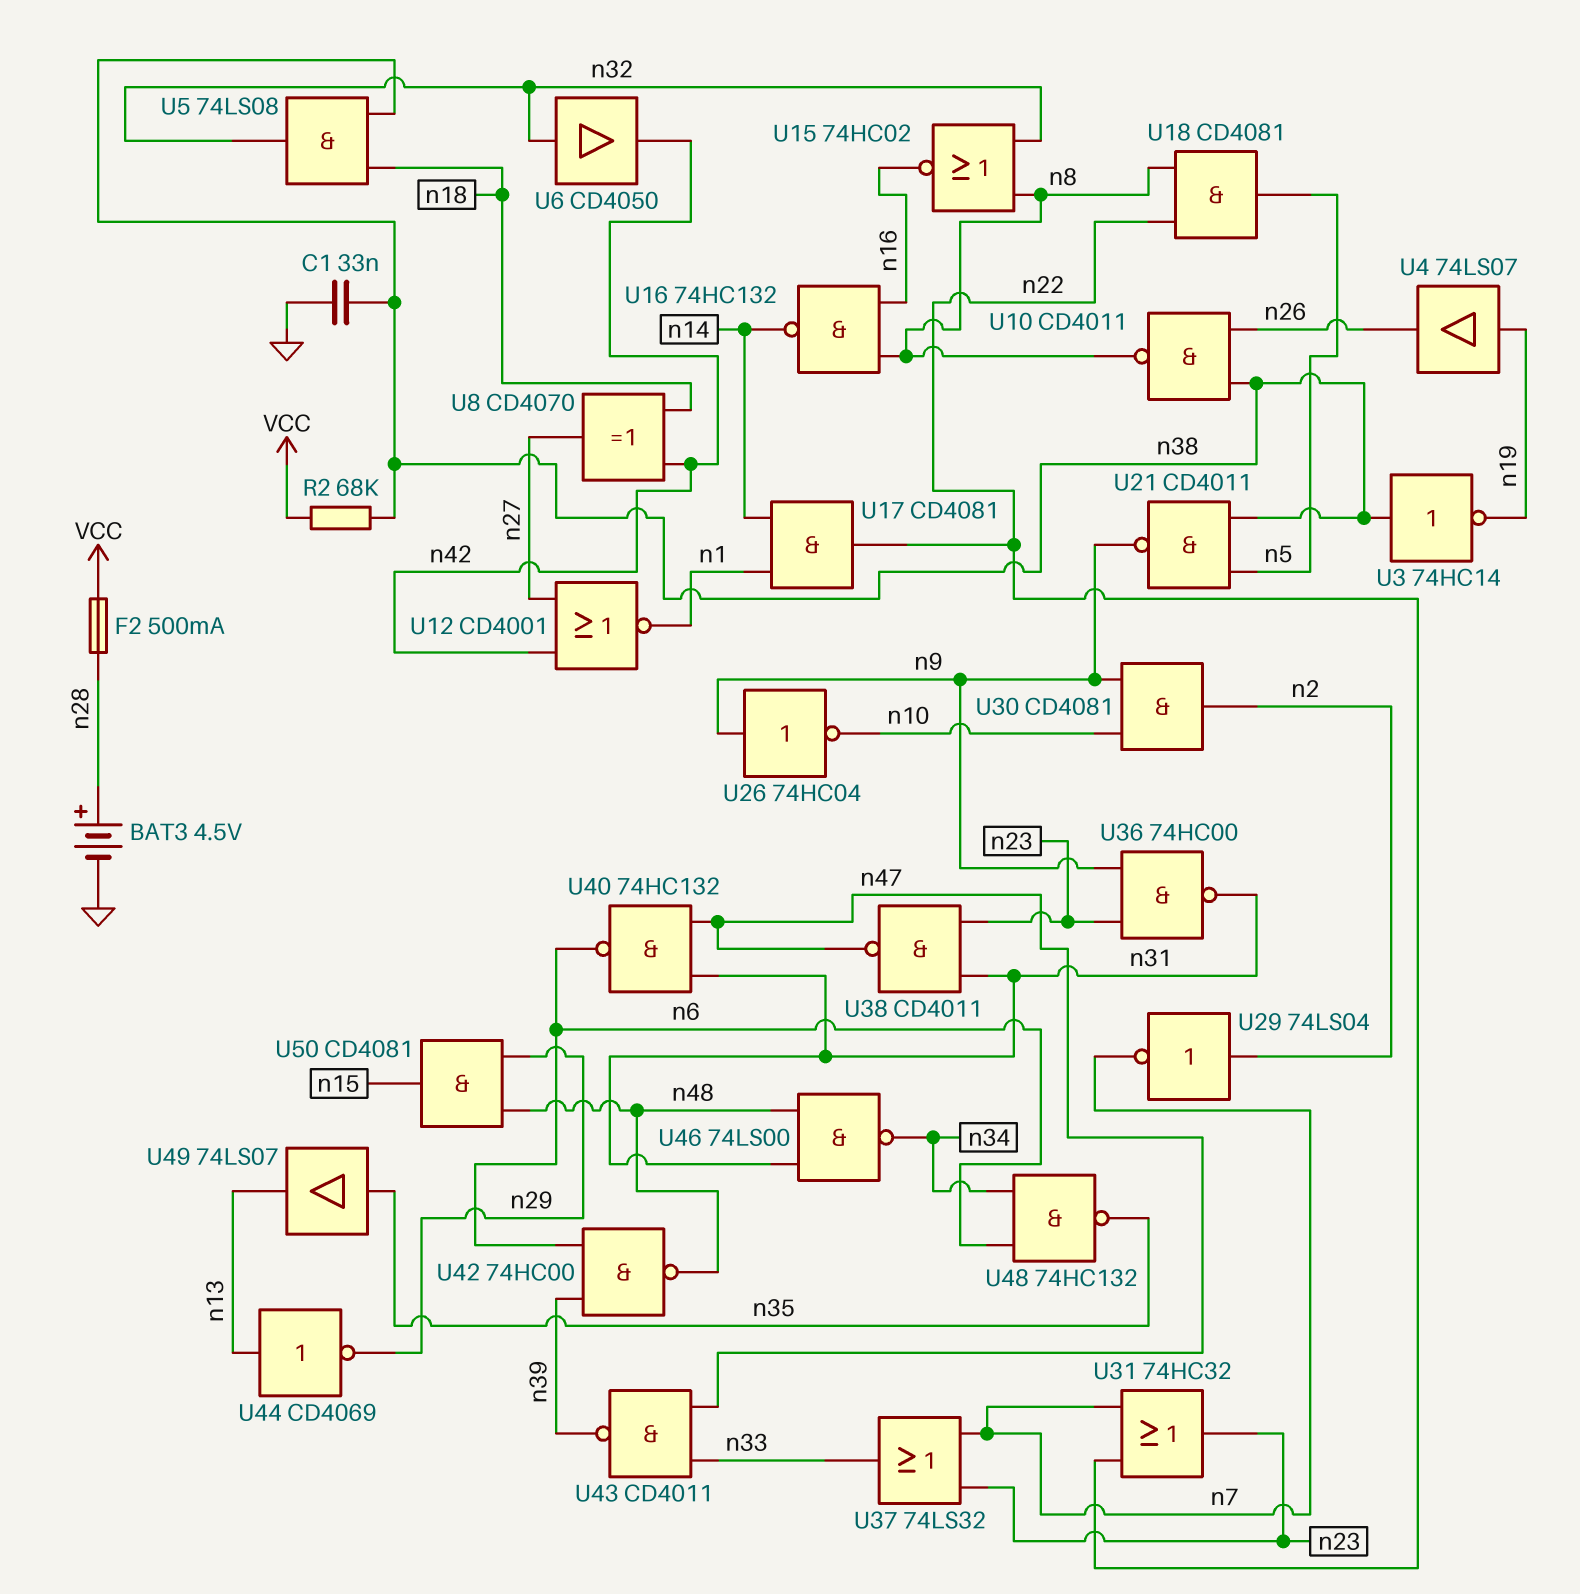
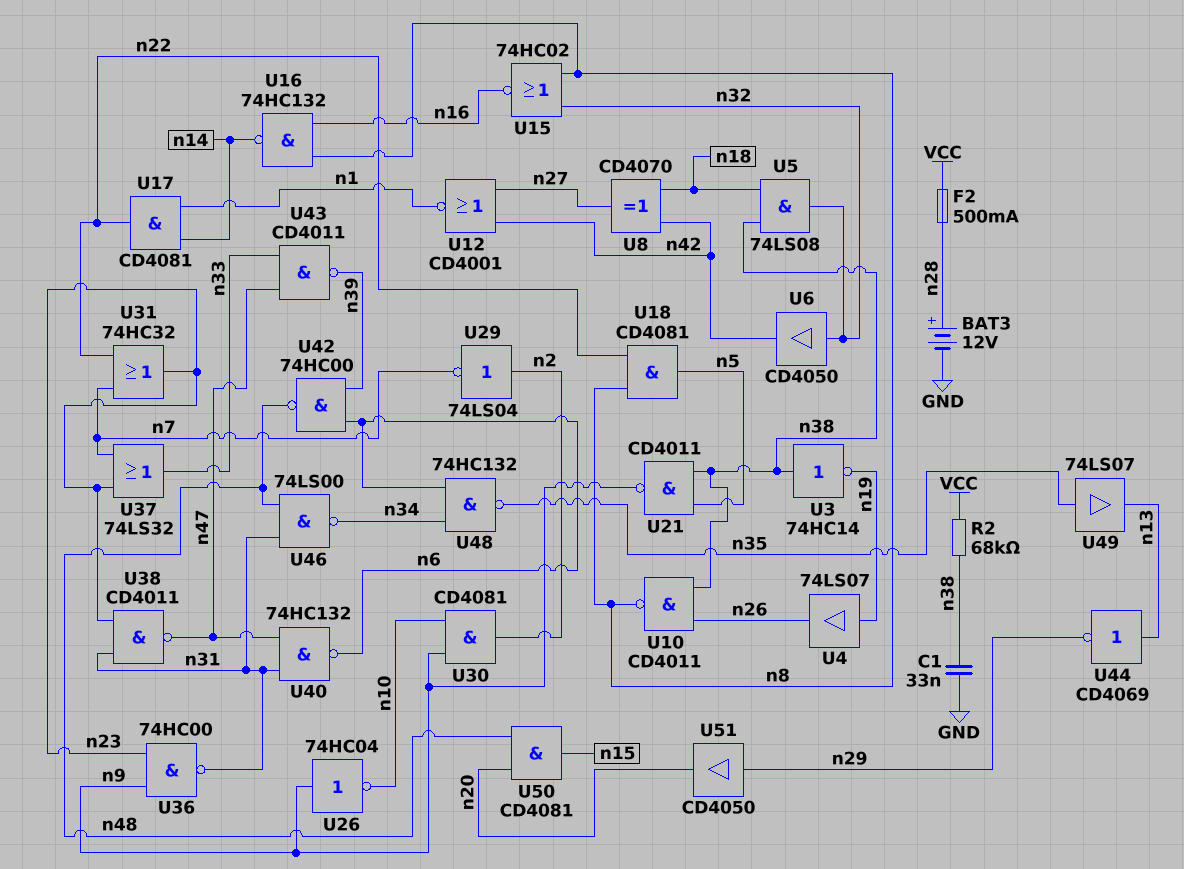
BAT3: 4.5V (plus n28, minus GND) -> 12V (plus n28, minus GND)
U50: AND CD4081 (in n29, in n48, out n15) -> AND CD4081 (in n20, in n48, out n15)
U51: none -> buffer CD4050 (in n29, out n20)

